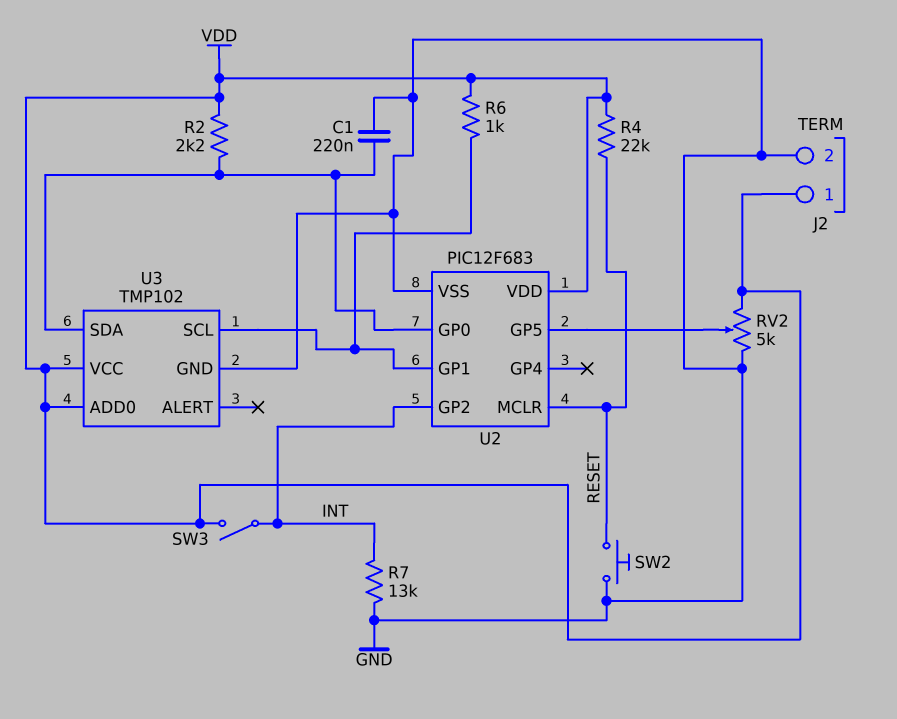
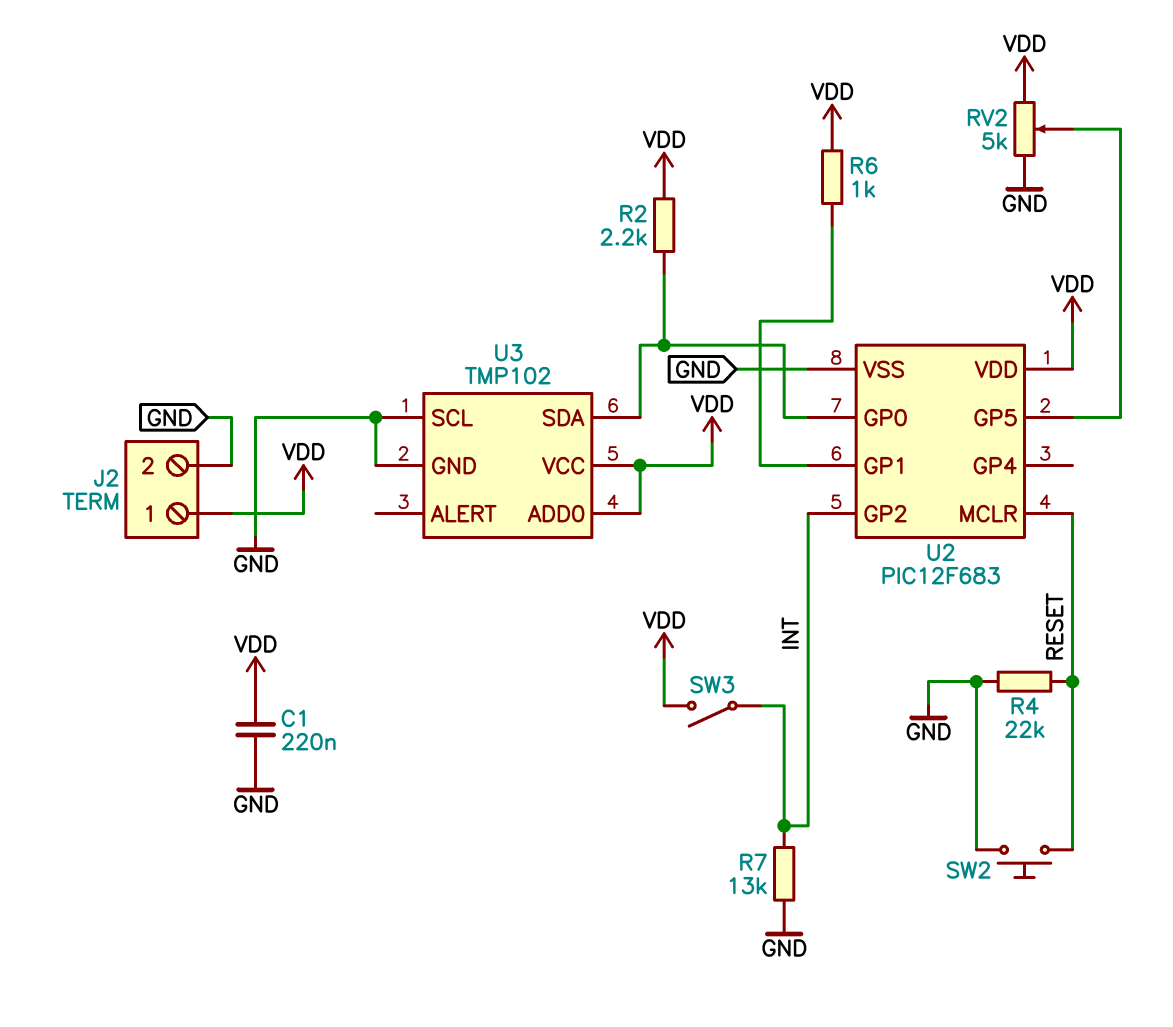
C1: 220nF (GND, U2/GP0) -> 220nF (GND, VDD)
R4: 22k (RESET, VDD) -> 22k (GND, RESET)
U3 pin SCL: U2/GP1 -> GND

